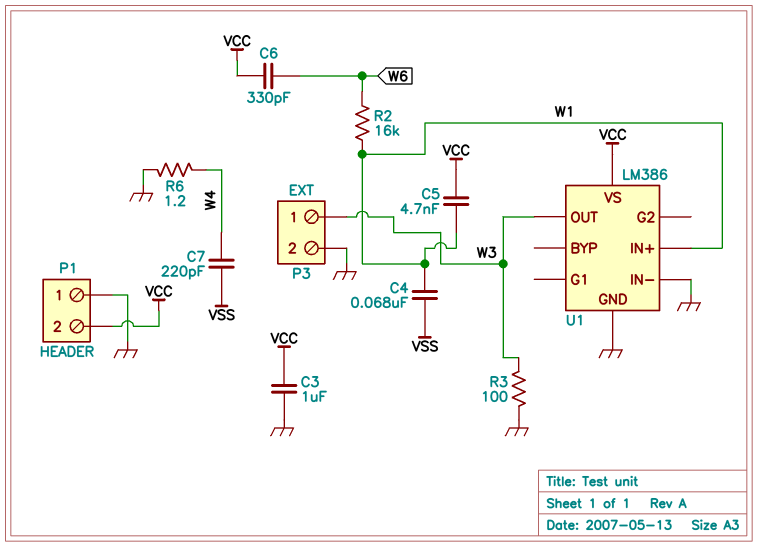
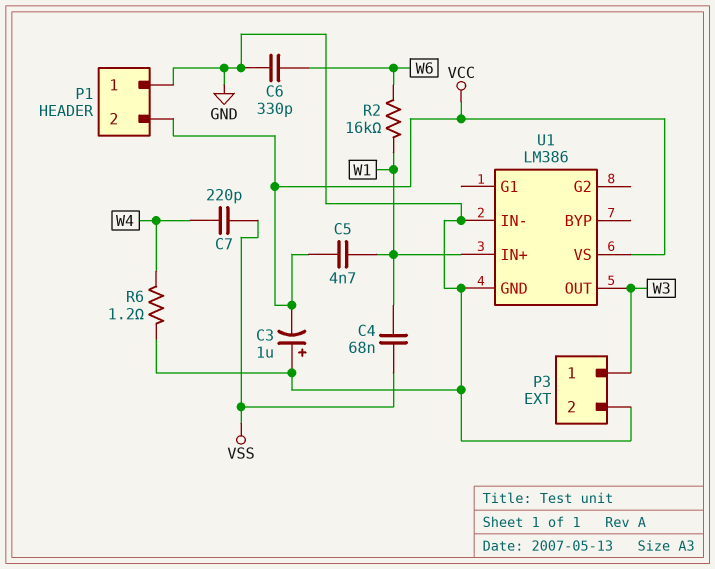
C3: 1uF (GND, VCC) -> 1uF (plus GND, minus VCC)
C6: 330pF (VCC, W6) -> 330pF (GND, W6)
R3: 100 (GND, W3) -> none

